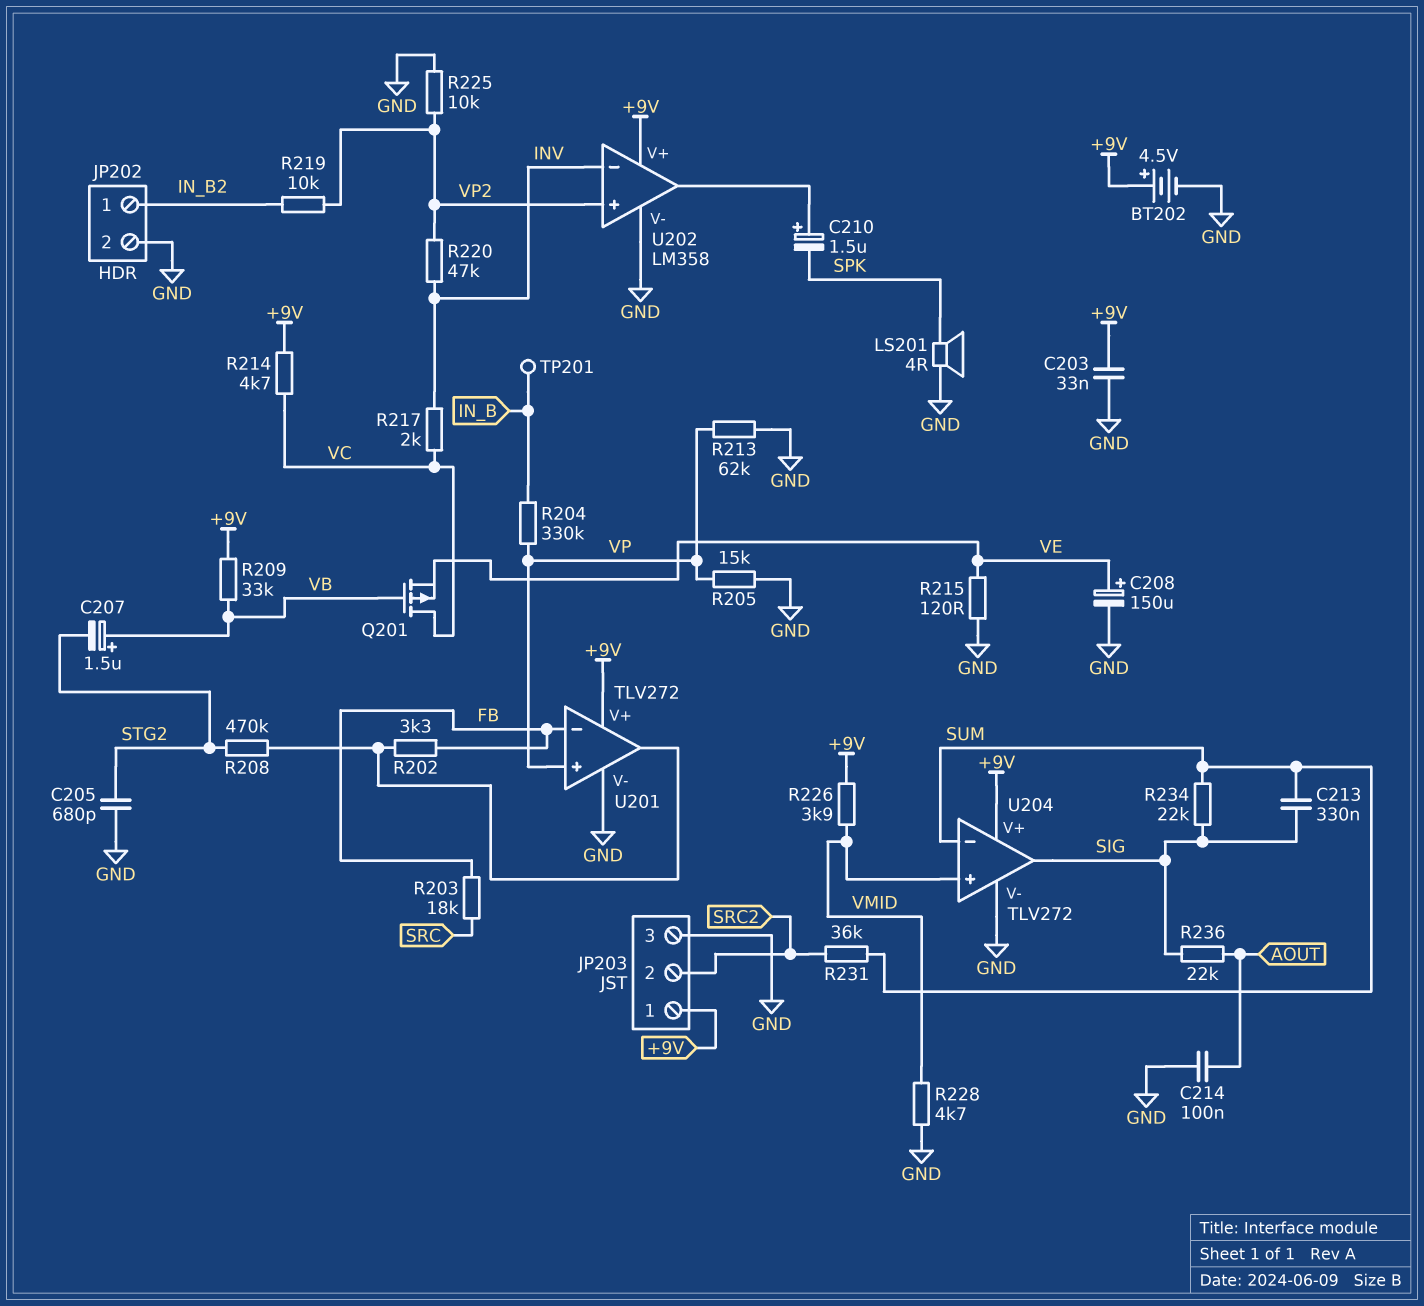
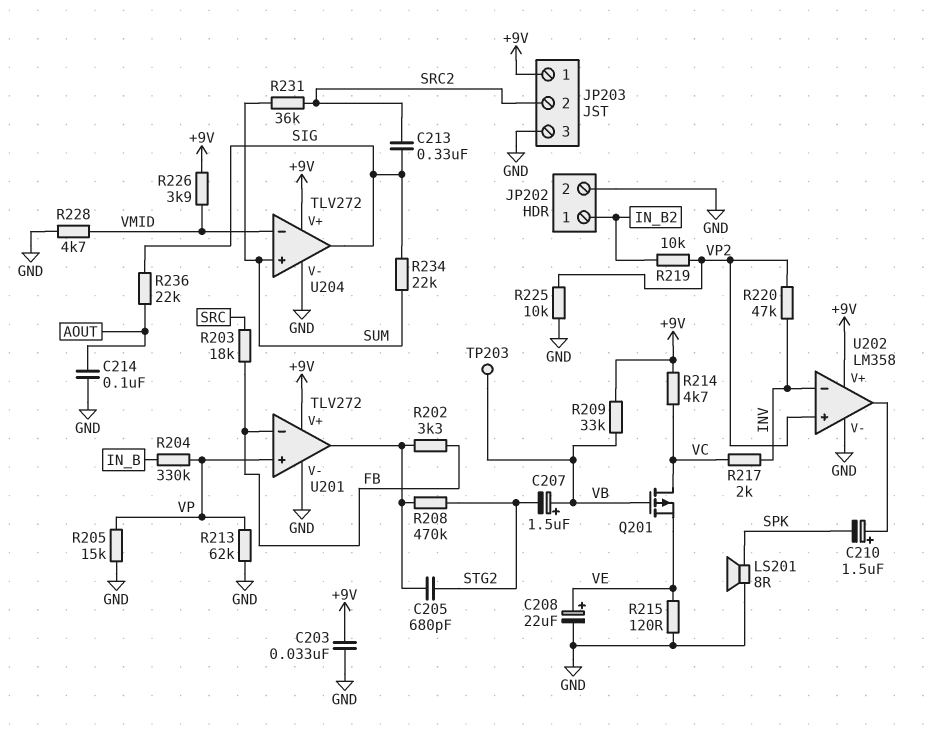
BT202: 4.5V (plus +9V, minus GND) -> none
C205: 680pF (GND, STG2) -> 680pF (STG2, U201/out)
C208: 150uF (plus VE, minus GND) -> 22uF (plus VE, minus GND)
C213: 330nF (SIG, SUM) -> 330nF (SIG, SRC2)
LS201: speaker 4R (GND, SPK) -> speaker 8R (GND, SPK)
TP201: test point (IN_B) -> none
TP203: none -> test point (VB)
U204 pin in+: VMID -> SUM
U204 pin in-: SUM -> VMID

